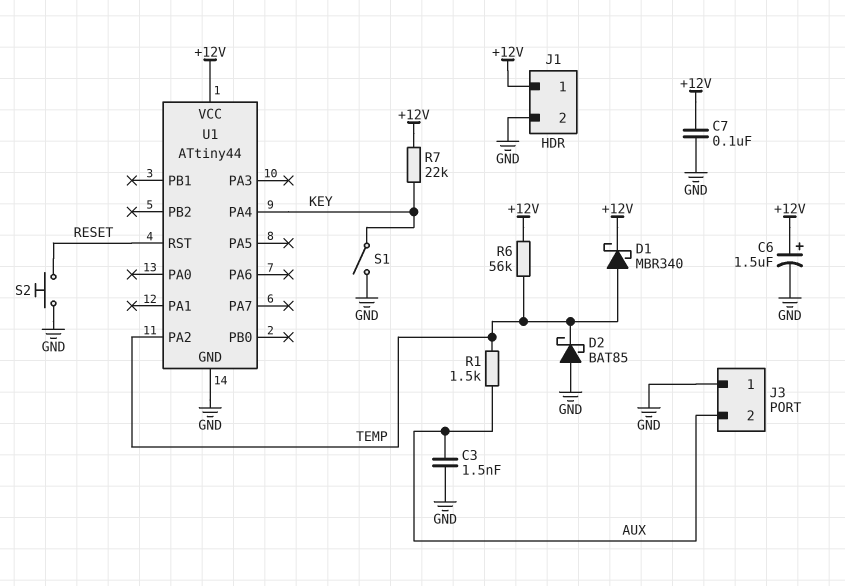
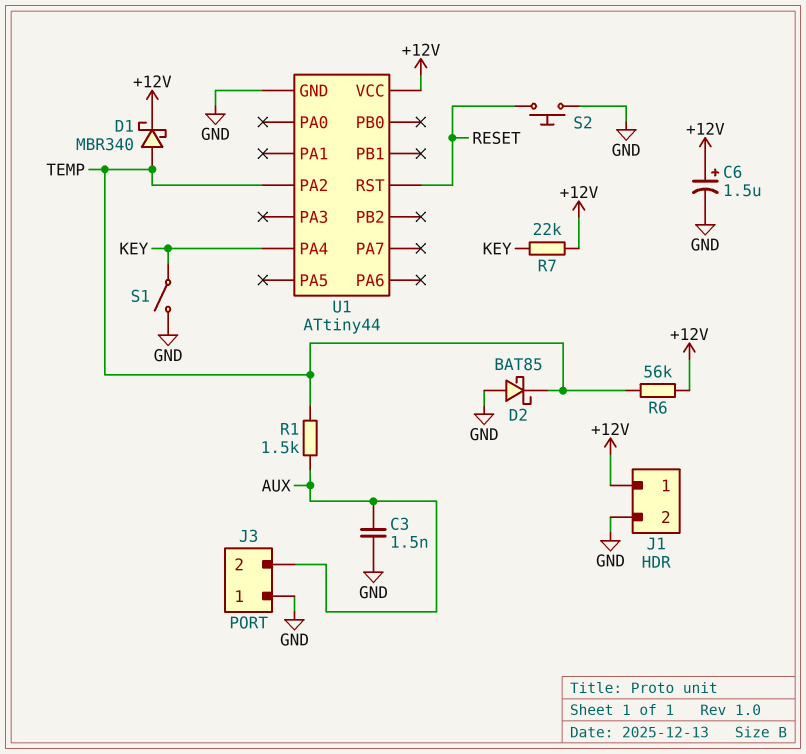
C7: 100nF (+12V, GND) -> none

